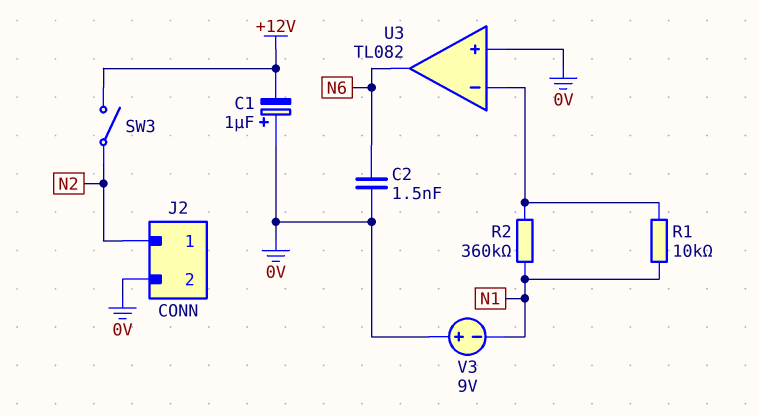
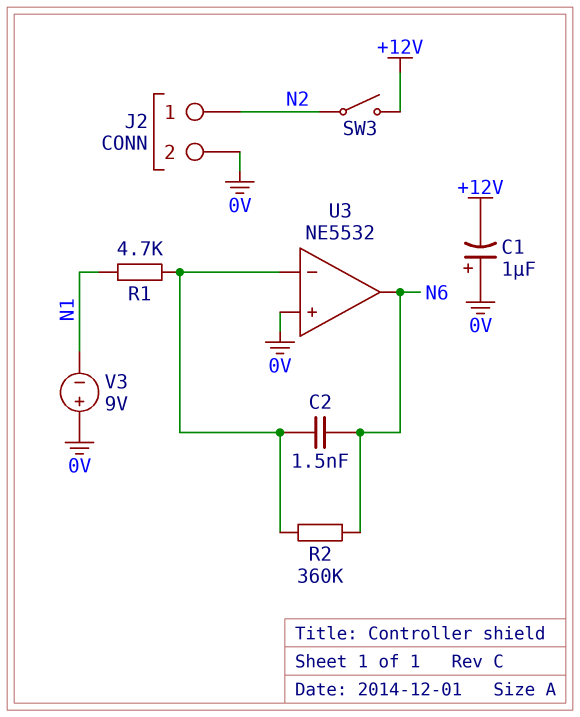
C2: 1.5nF (0V, N6) -> 1.5nF (N6, U3/in-)
R1: 10k (N1, U3/in-) -> 4.7k (N1, U3/in-)
R2: 360k (N1, U3/in-) -> 360k (N6, U3/in-)
U3: TL082 -> NE5532

